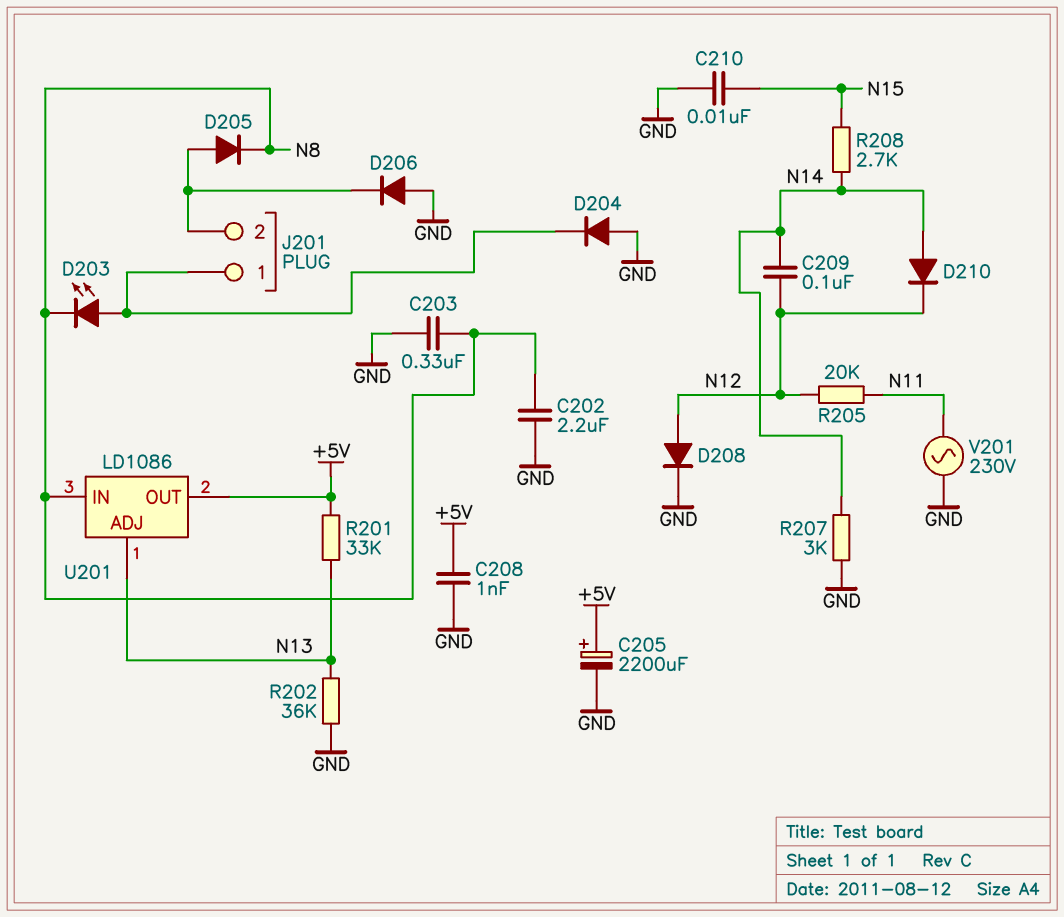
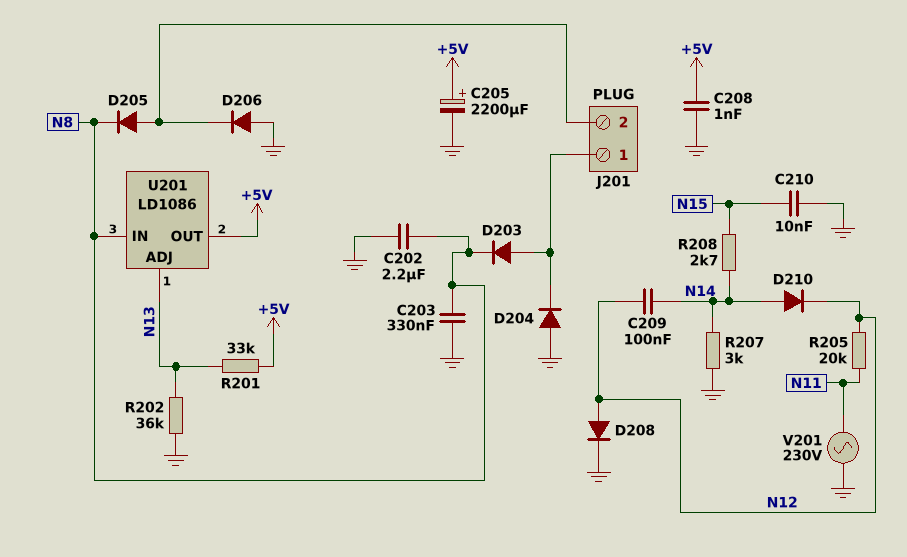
D203: LED (A J201/1, K N8) -> diode (A J201/1, K N8)

